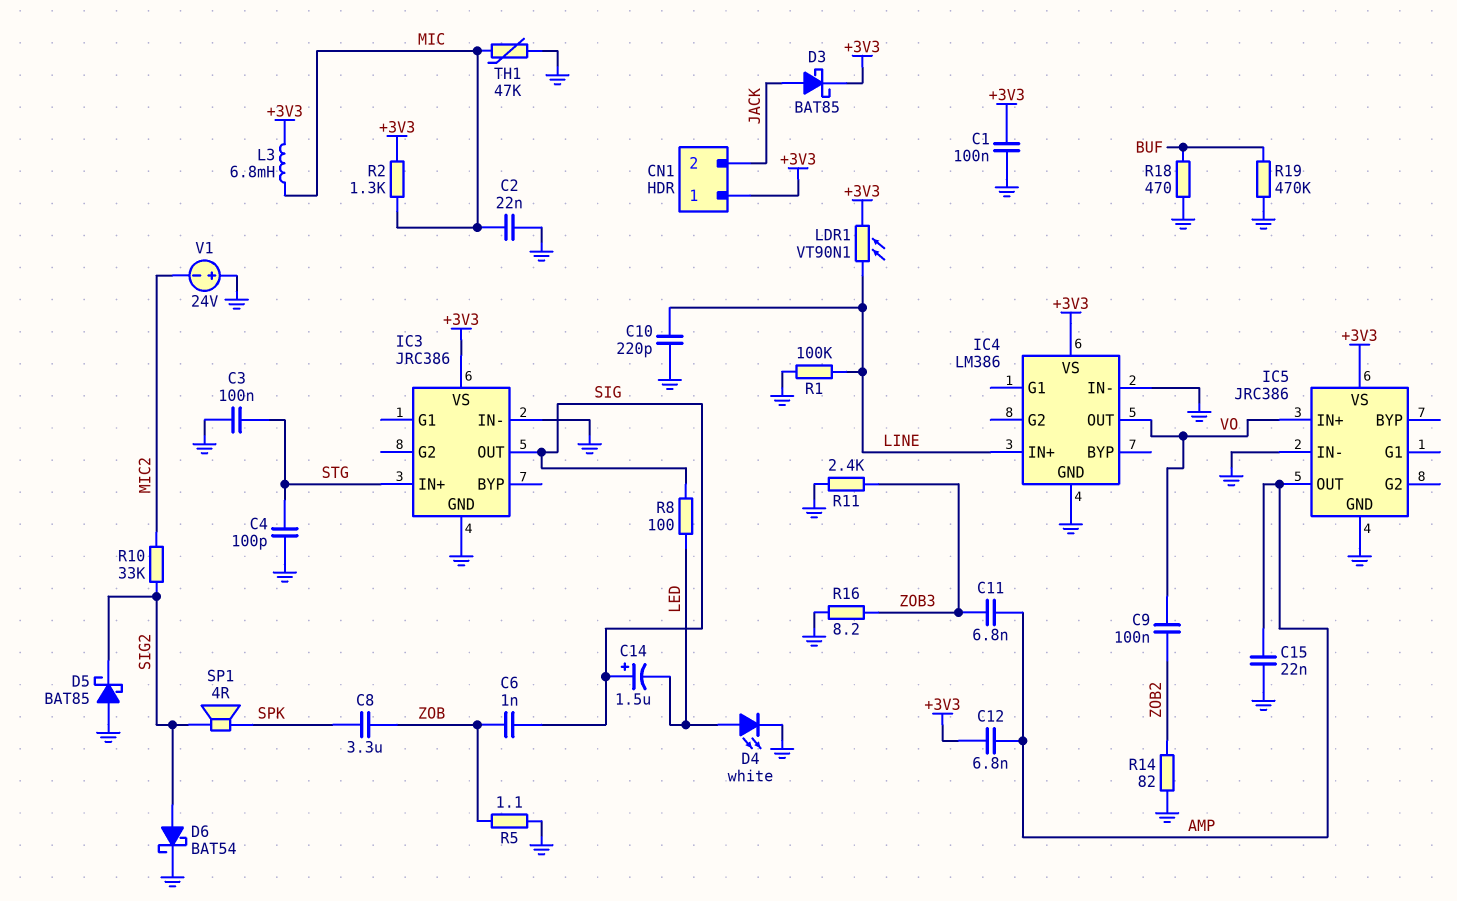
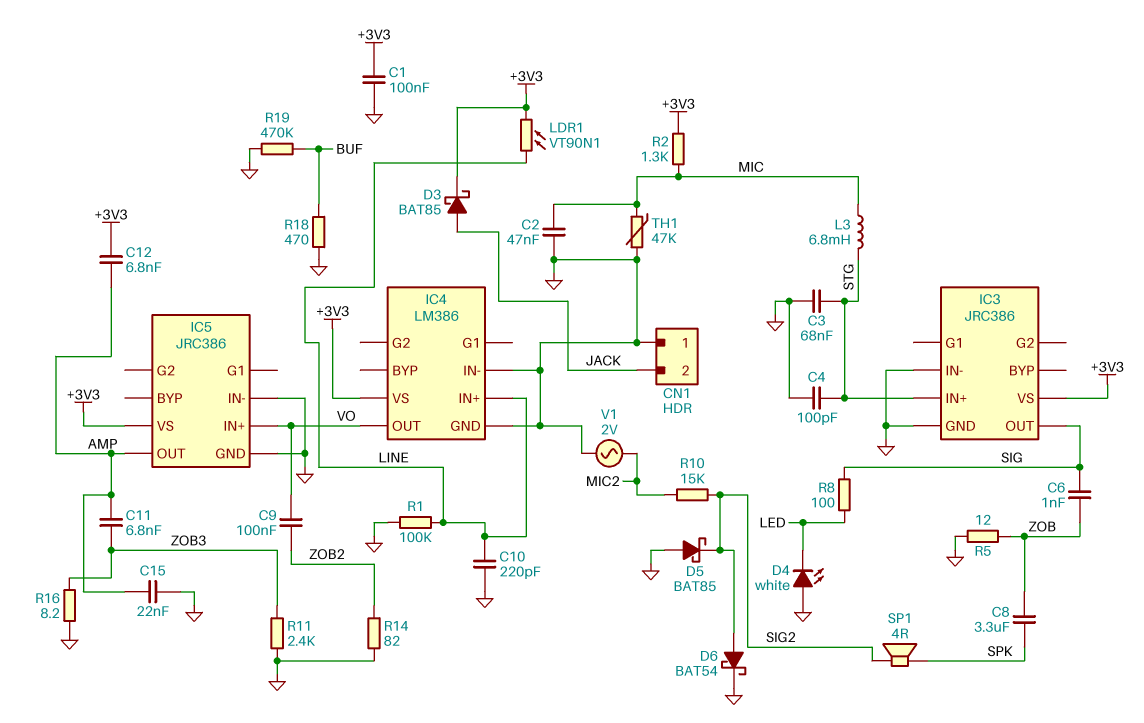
C2: 22nF (GND, MIC) -> 47nF (GND, MIC)
C3: 100nF (GND, STG) -> 68nF (GND, STG)
C14: 1.5uF (plus SIG, minus LED) -> none
CN1 pin 1: +3V3 -> GND
D4: LED white (A LED, K GND) -> LED white (A GND, K LED)
L3: 6.8mH (+3V3, MIC) -> 6.8mH (MIC, STG)
R5: 1.1 (GND, ZOB) -> 12 (GND, ZOB)
R10: 33k (MIC2, SIG2) -> 15k (MIC2, SIG2)
V1: 24V (plus GND, minus MIC2) -> AC 2V (GND, MIC2)

